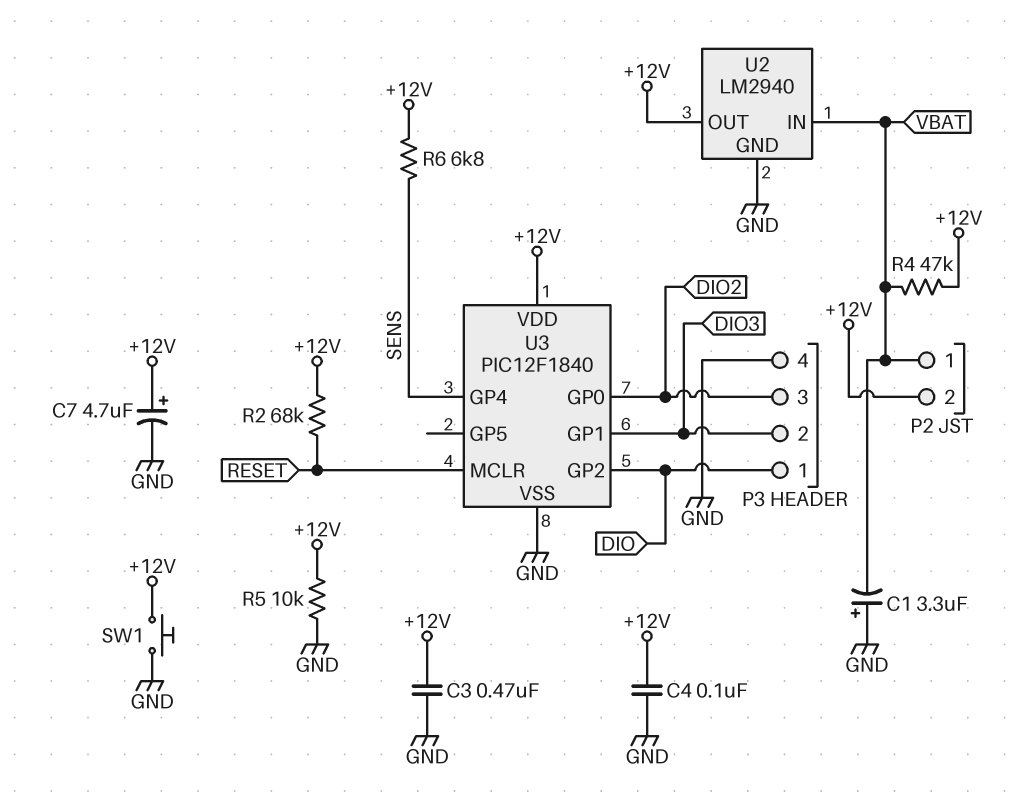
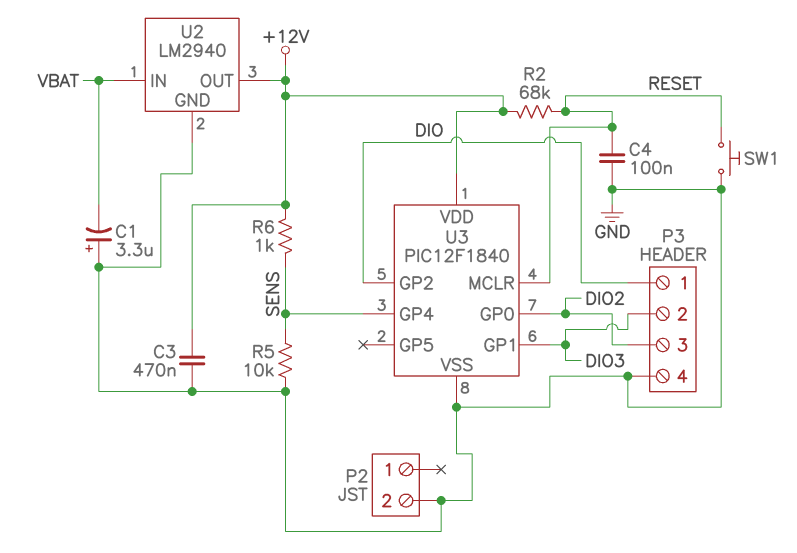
C4: 100nF (+12V, GND) -> 100nF (GND, RESET)
C7: 4.7uF (plus +12V, minus GND) -> none
P2 pin 1: VBAT -> none
P2 pin 2: +12V -> GND
R4: 47k (+12V, VBAT) -> none
R5: 10k (+12V, GND) -> 10k (GND, SENS)
R6: 6.8k (+12V, SENS) -> 1k (+12V, SENS)
SW1: button (+12V, GND) -> button (GND, RESET)

